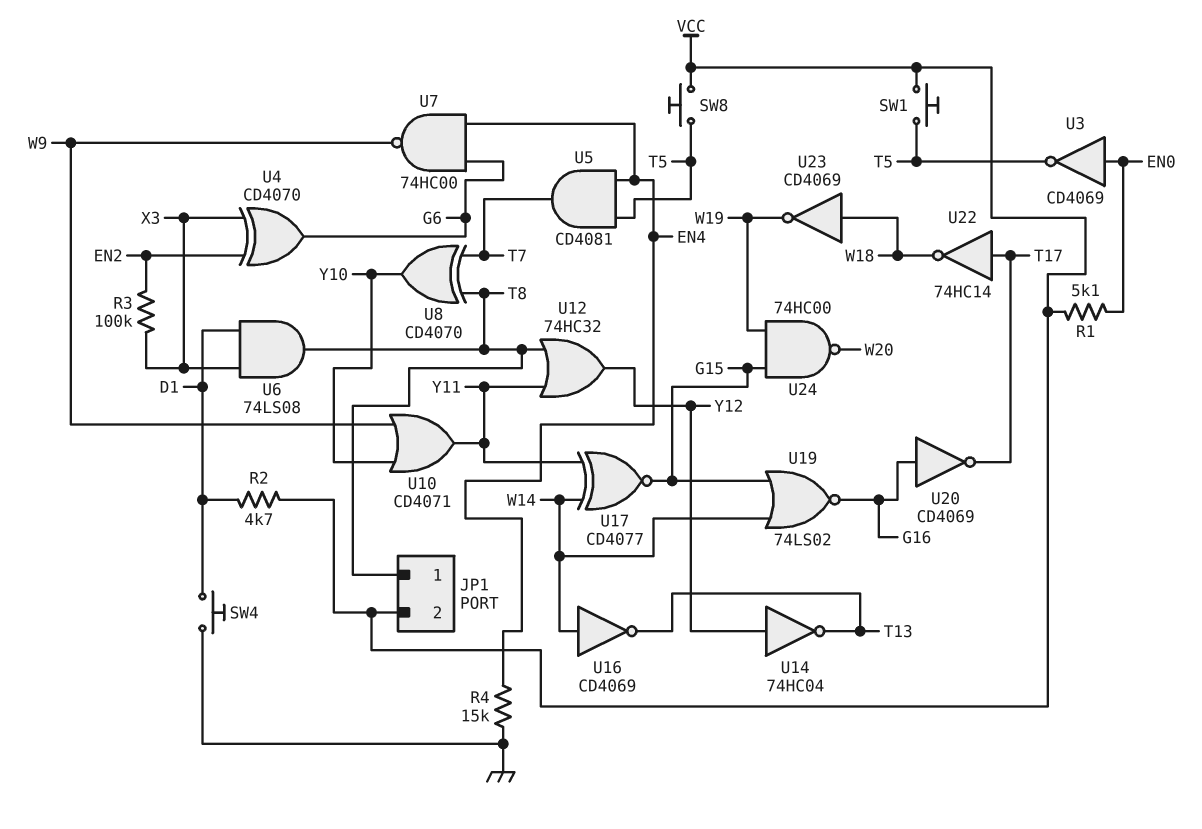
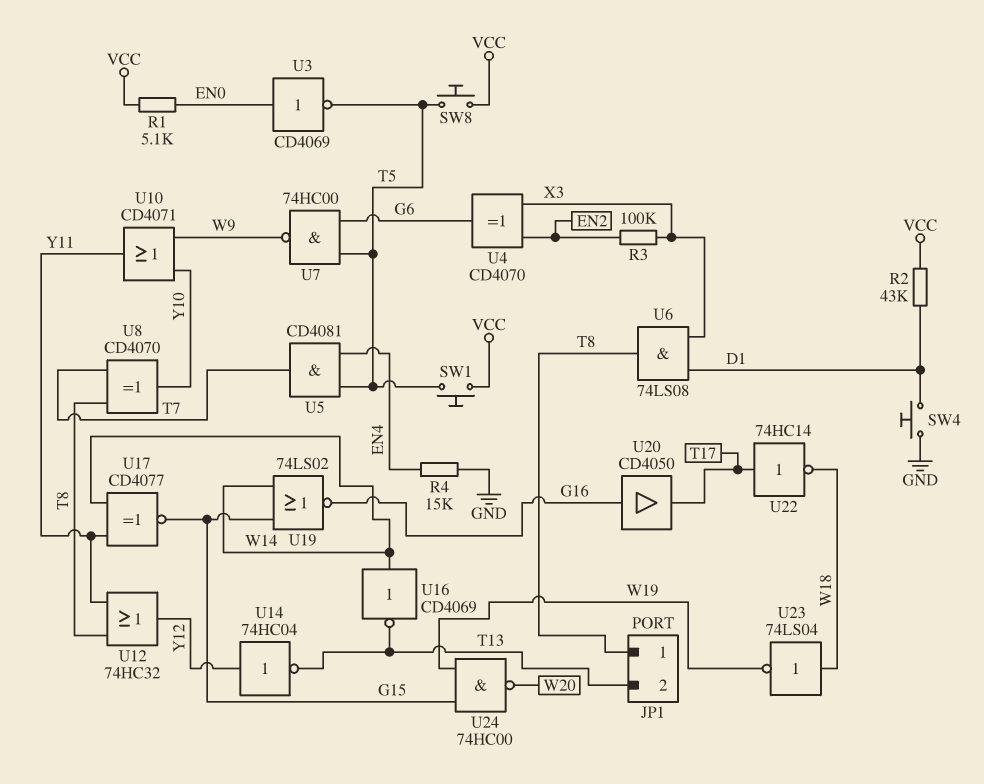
JP1 pin 2: VCC -> T13
R2: 4.7k (D1, VCC) -> 43k (D1, VCC)
U7: NAND 74HC00 (in EN4, in G6, out W9) -> NAND 74HC00 (in G6, in T5, out W9)
U20: NOT CD4069 (in G16, out T17) -> buffer CD4050 (in G16, out T17)
U23: NOT CD4069 (in W18, out W19) -> NOT 74LS04 (in W18, out W19)

